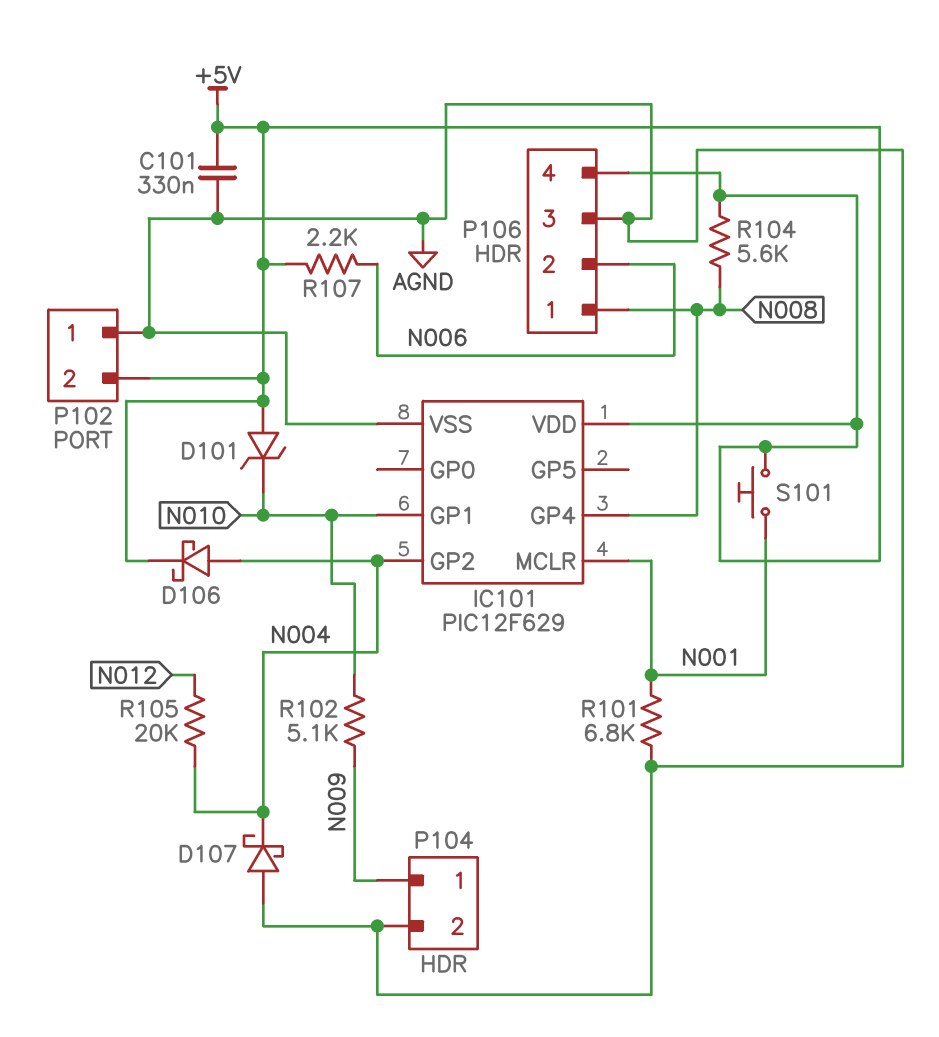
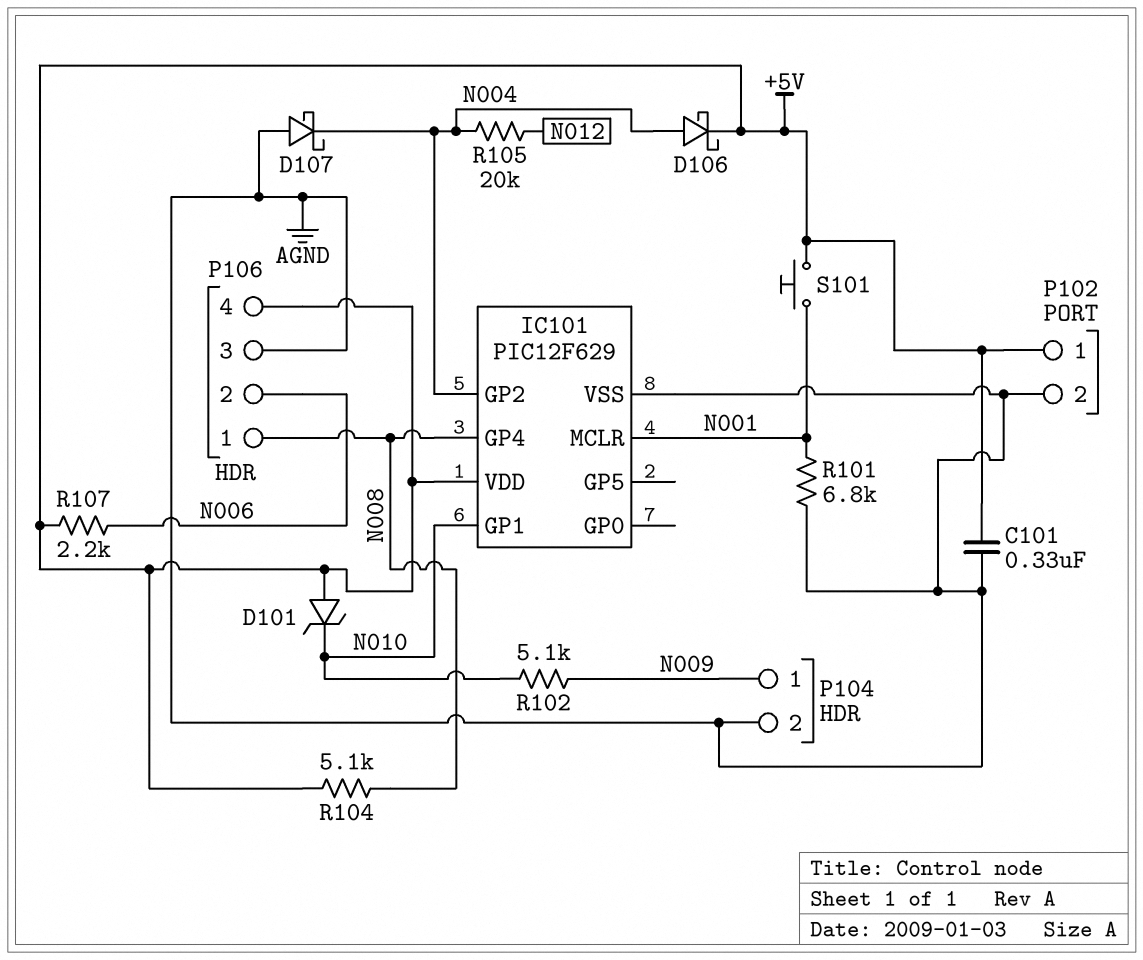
P102 pin 1: AGND -> +5V
P102 pin 2: +5V -> AGND
R104: 5.6k (+5V, N008) -> 5.1k (+5V, N008)

